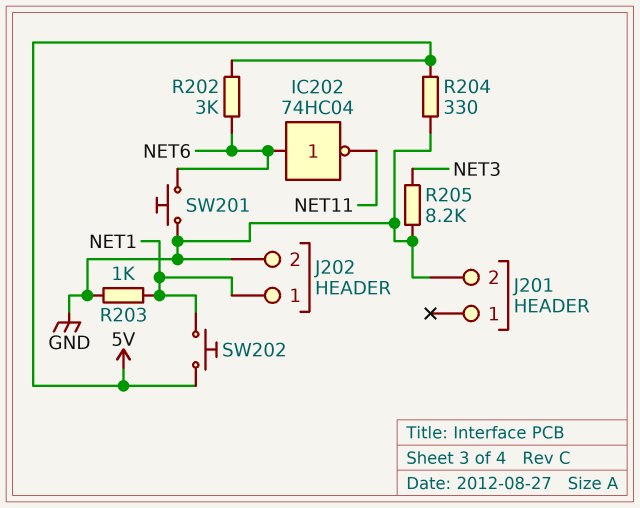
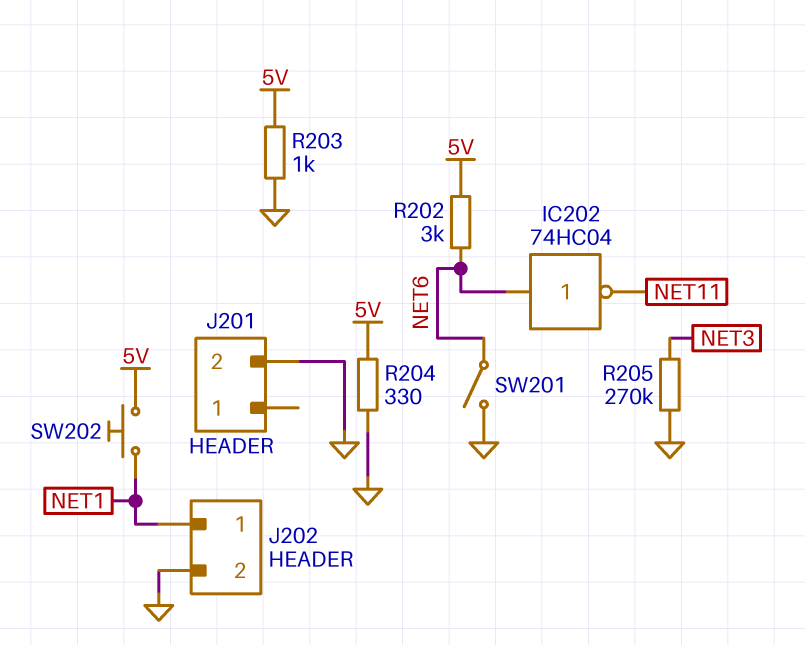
R203: 1k (GND, NET1) -> 1k (5V, GND)
R205: 8.2k (GND, NET3) -> 270k (GND, NET3)
SW201: button (GND, NET6) -> switch (GND, NET6)

